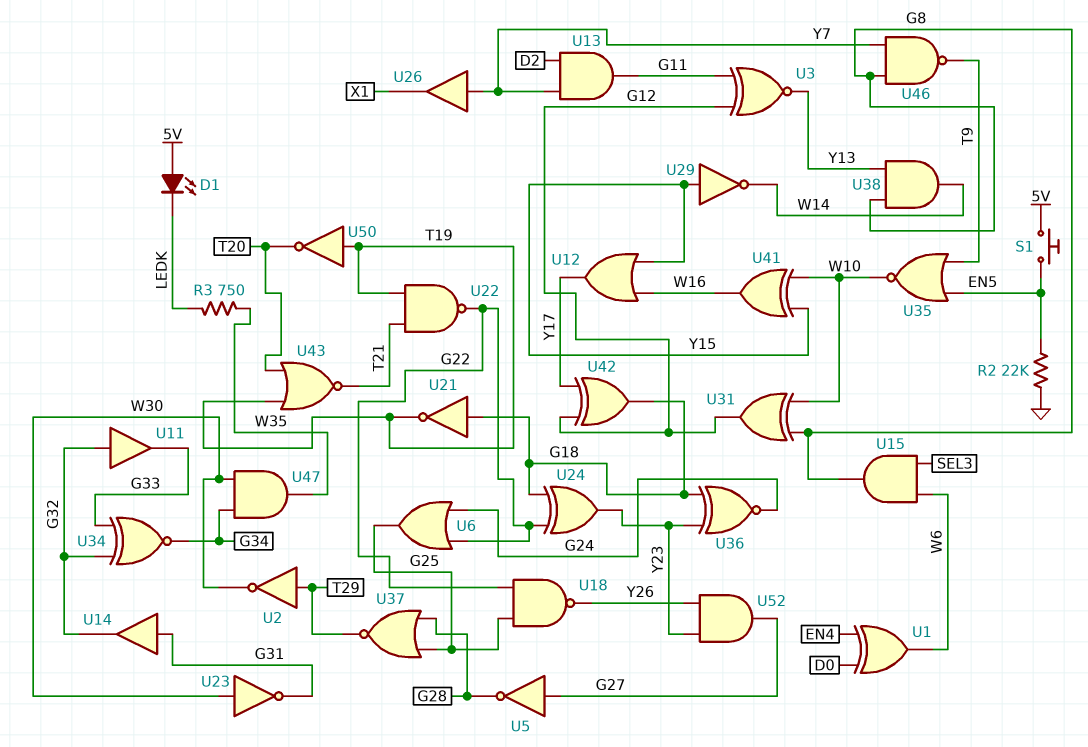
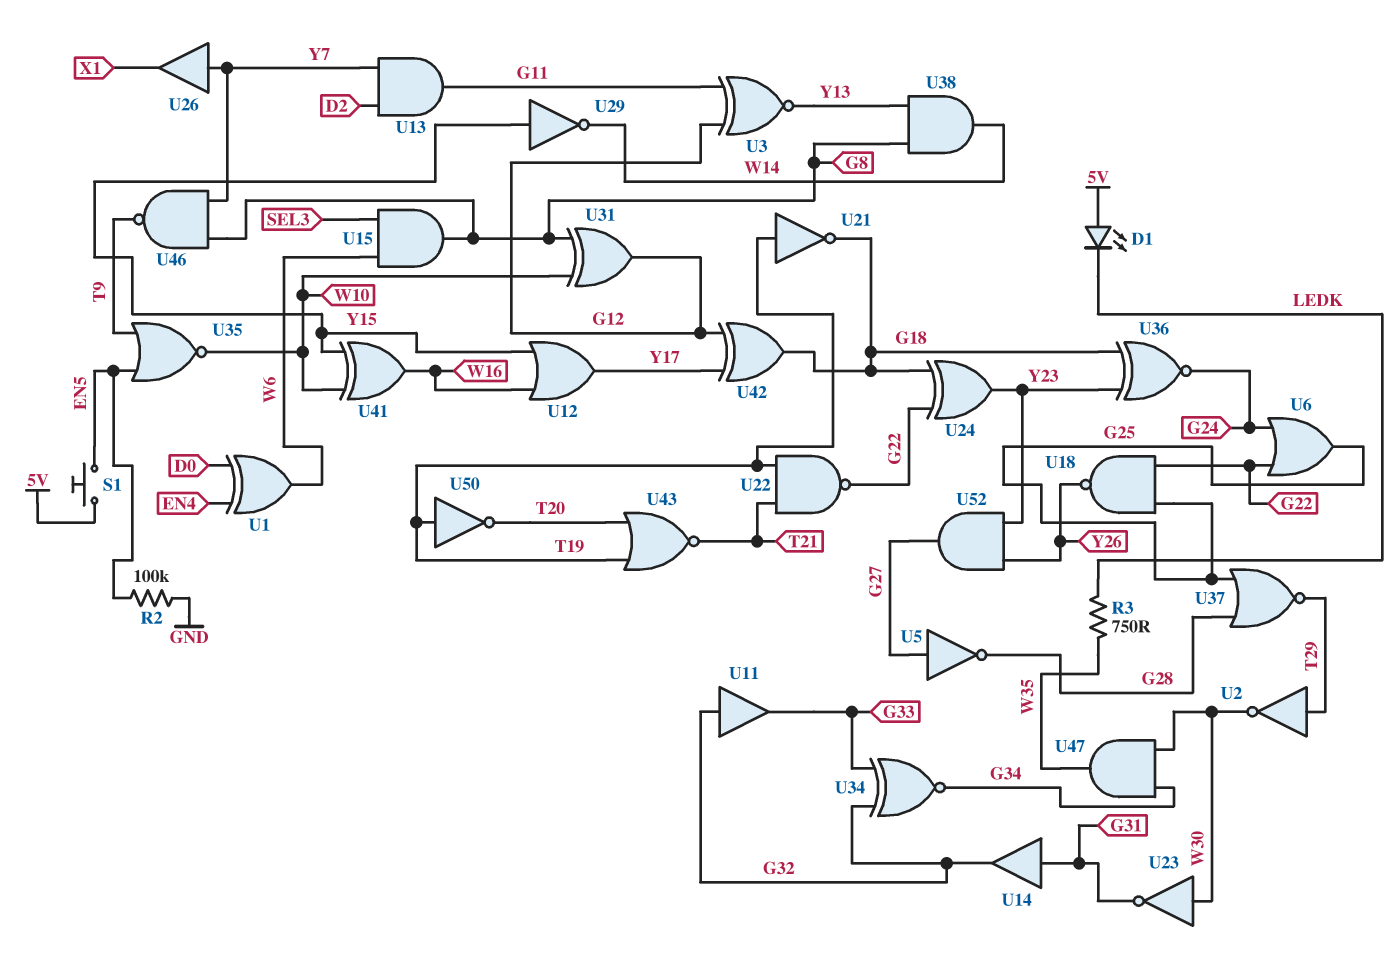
R2: 22k (EN5, GND) -> 100k (EN5, GND)
U21: NOT (in G18, out T19) -> NOT (in T19, out G18)

